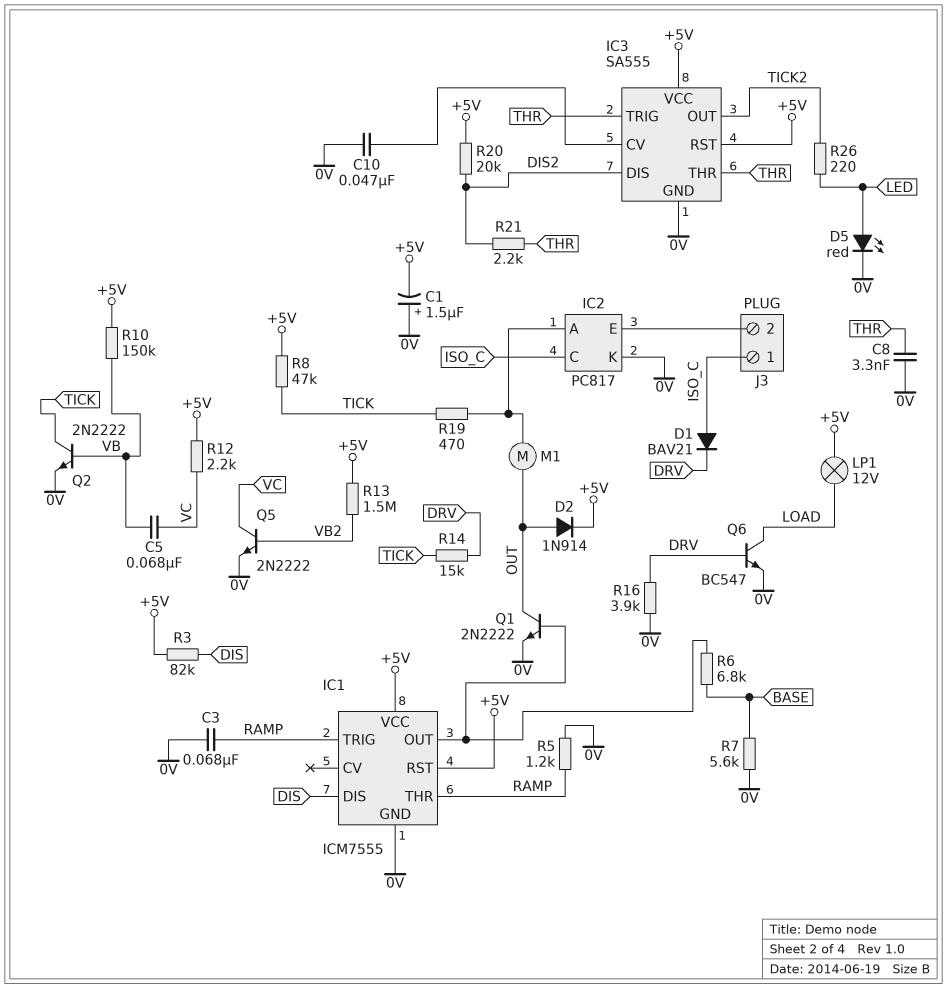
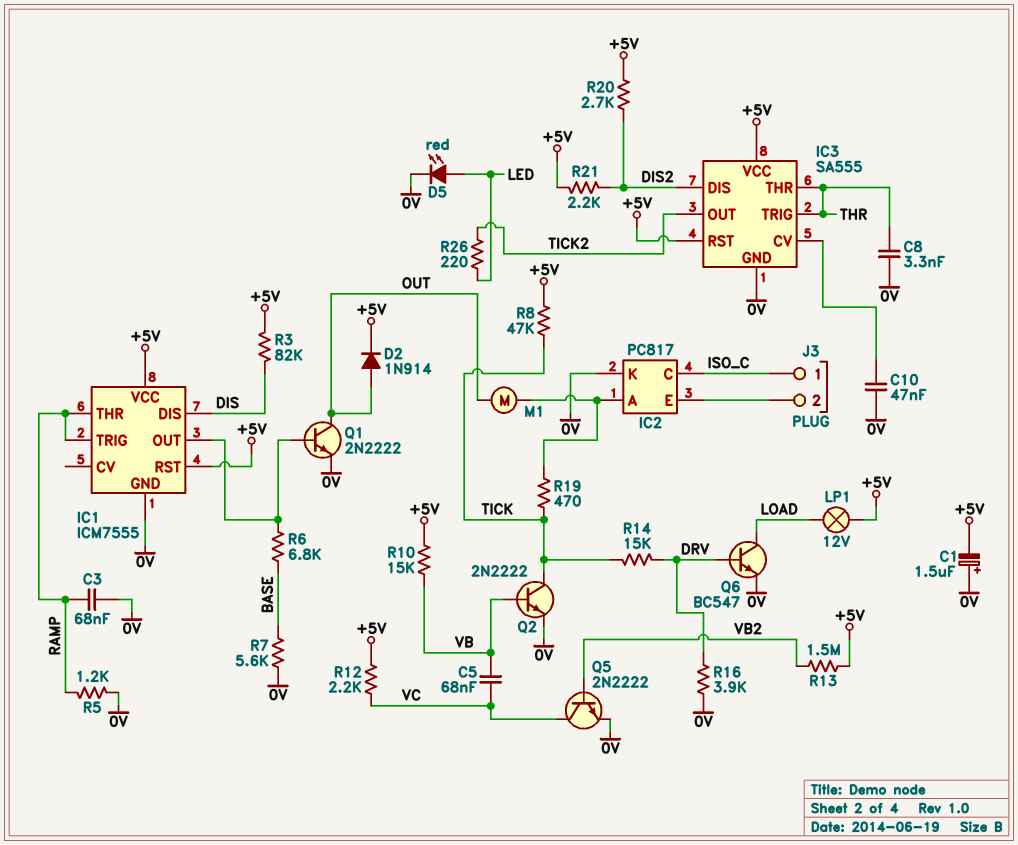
D1: diode BAV21 (A ISO_C, K DRV) -> none
R10: 150k (+5V, VB) -> 15k (+5V, VB)
R20: 20k (+5V, DIS2) -> 2.7k (+5V, DIS2)
R21: 2.2k (DIS2, THR) -> 2.2k (+5V, DIS2)

